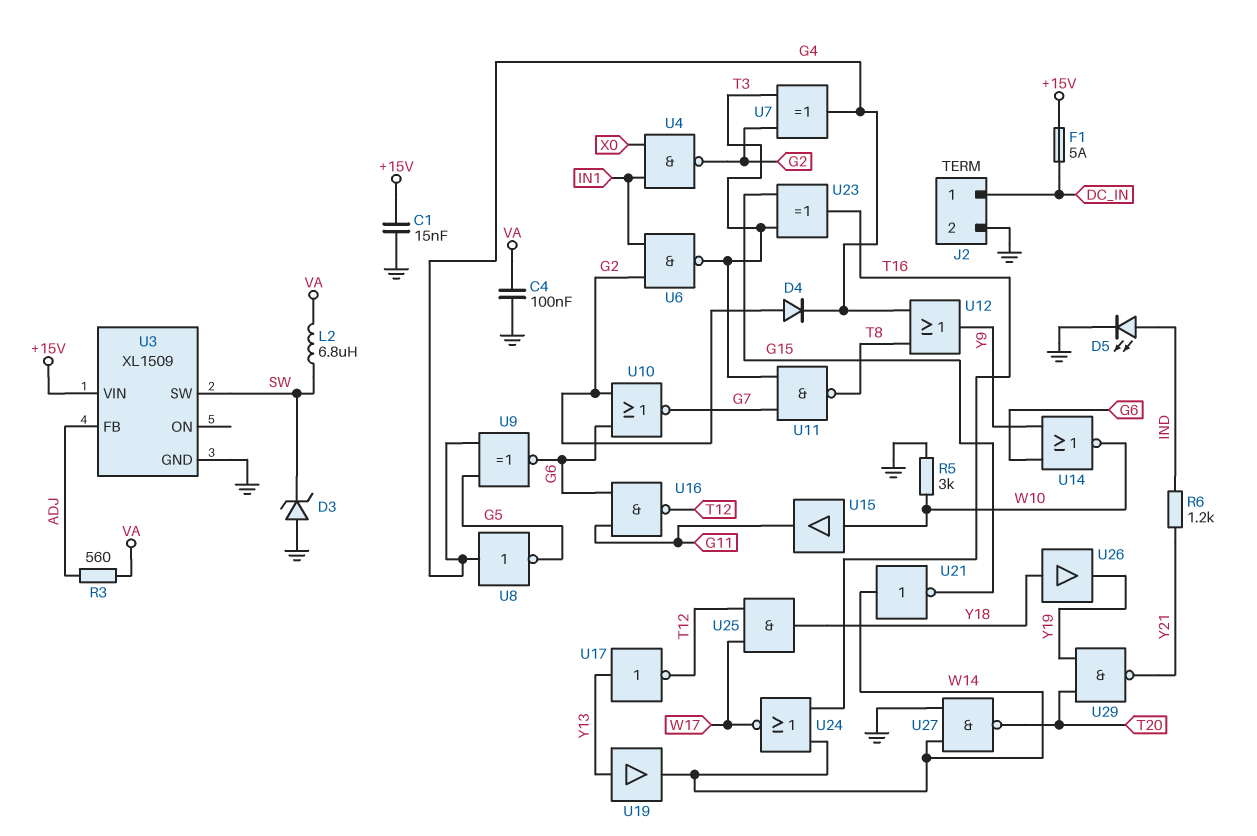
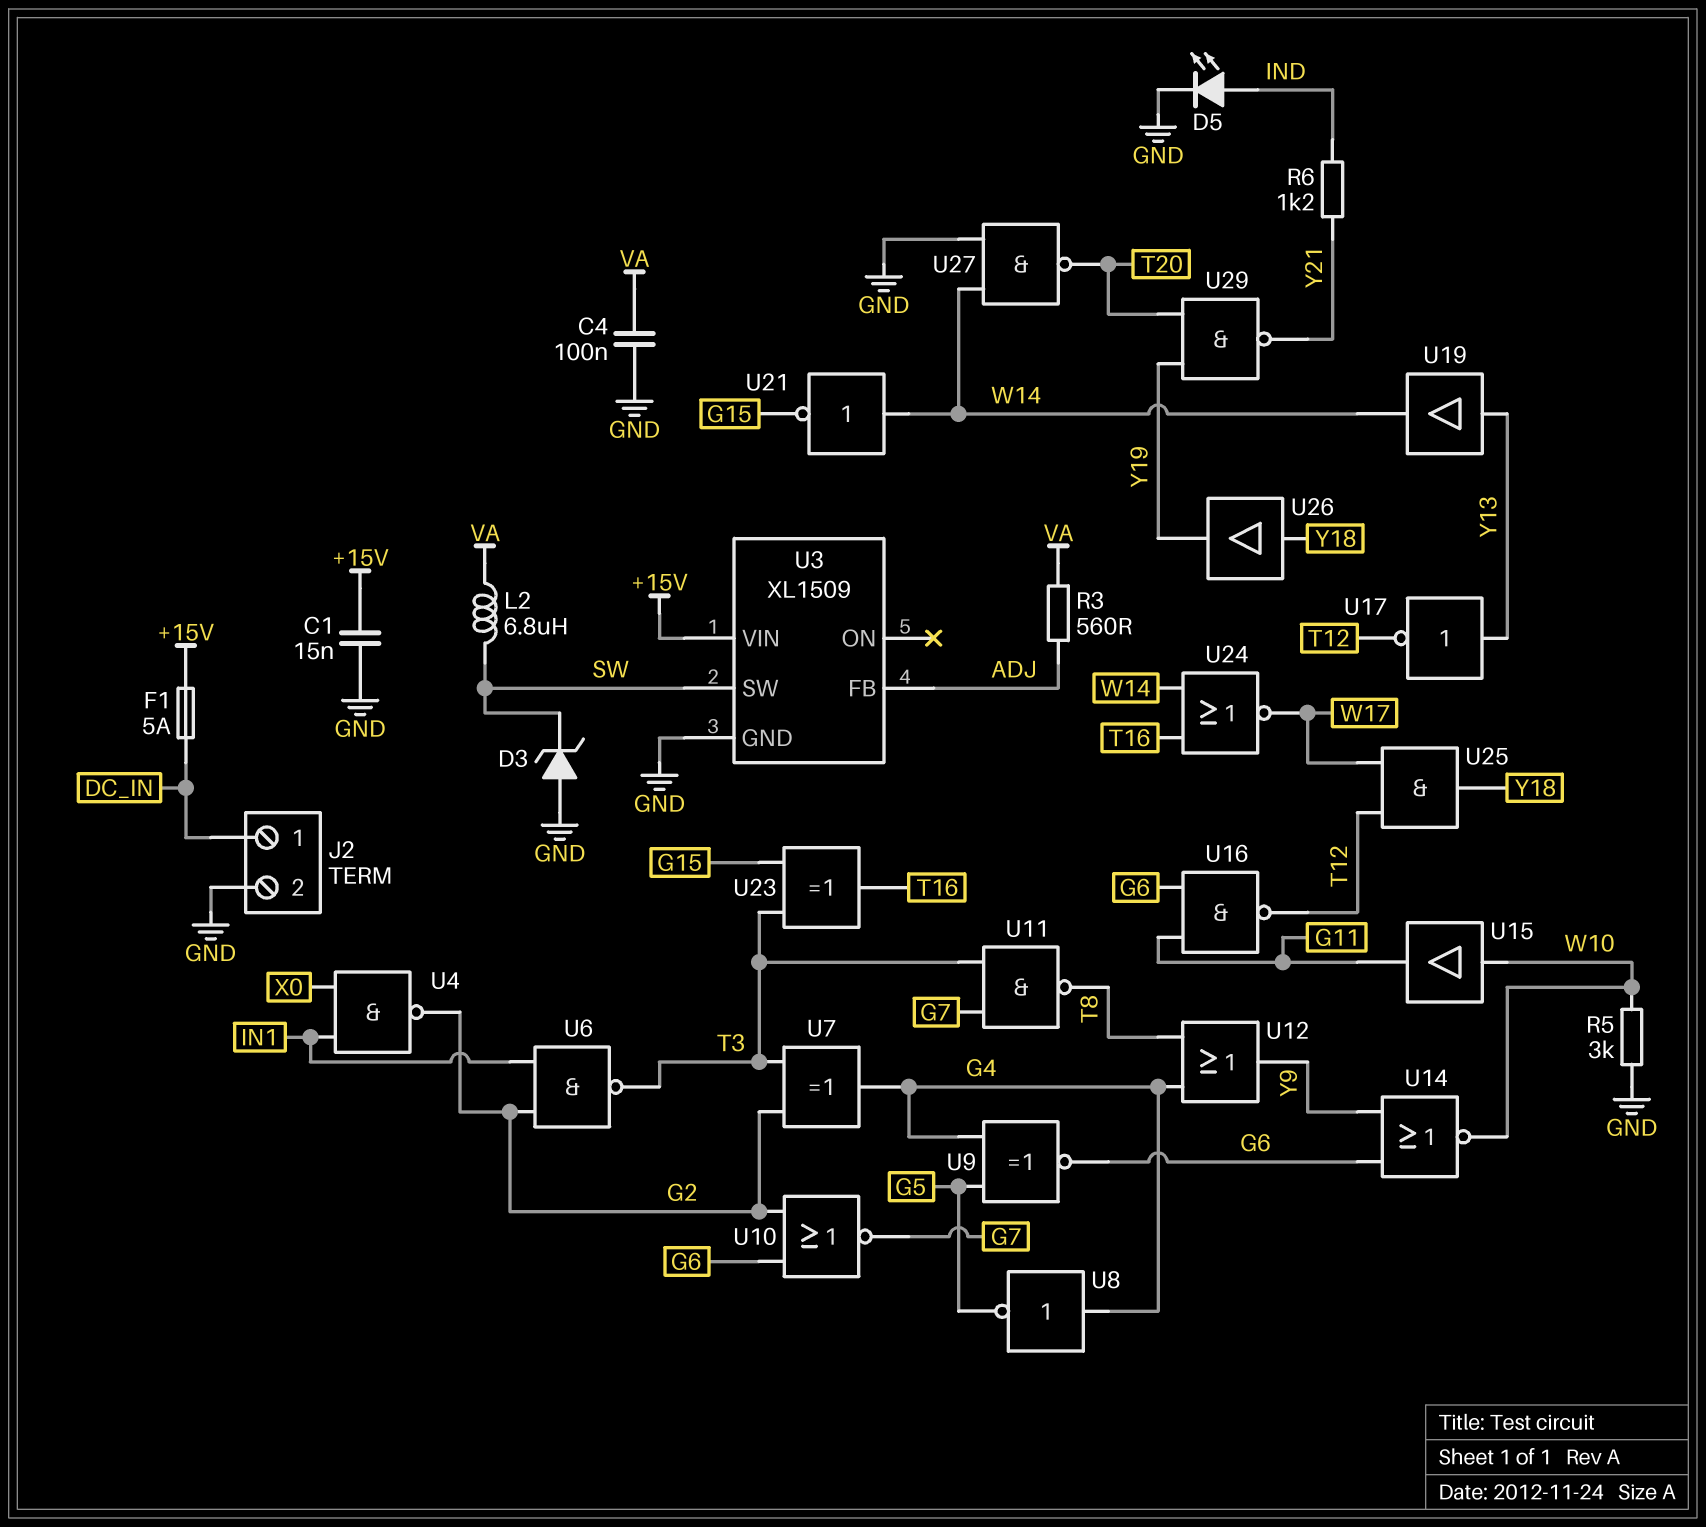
D4: diode (A G2, K G4) -> none

